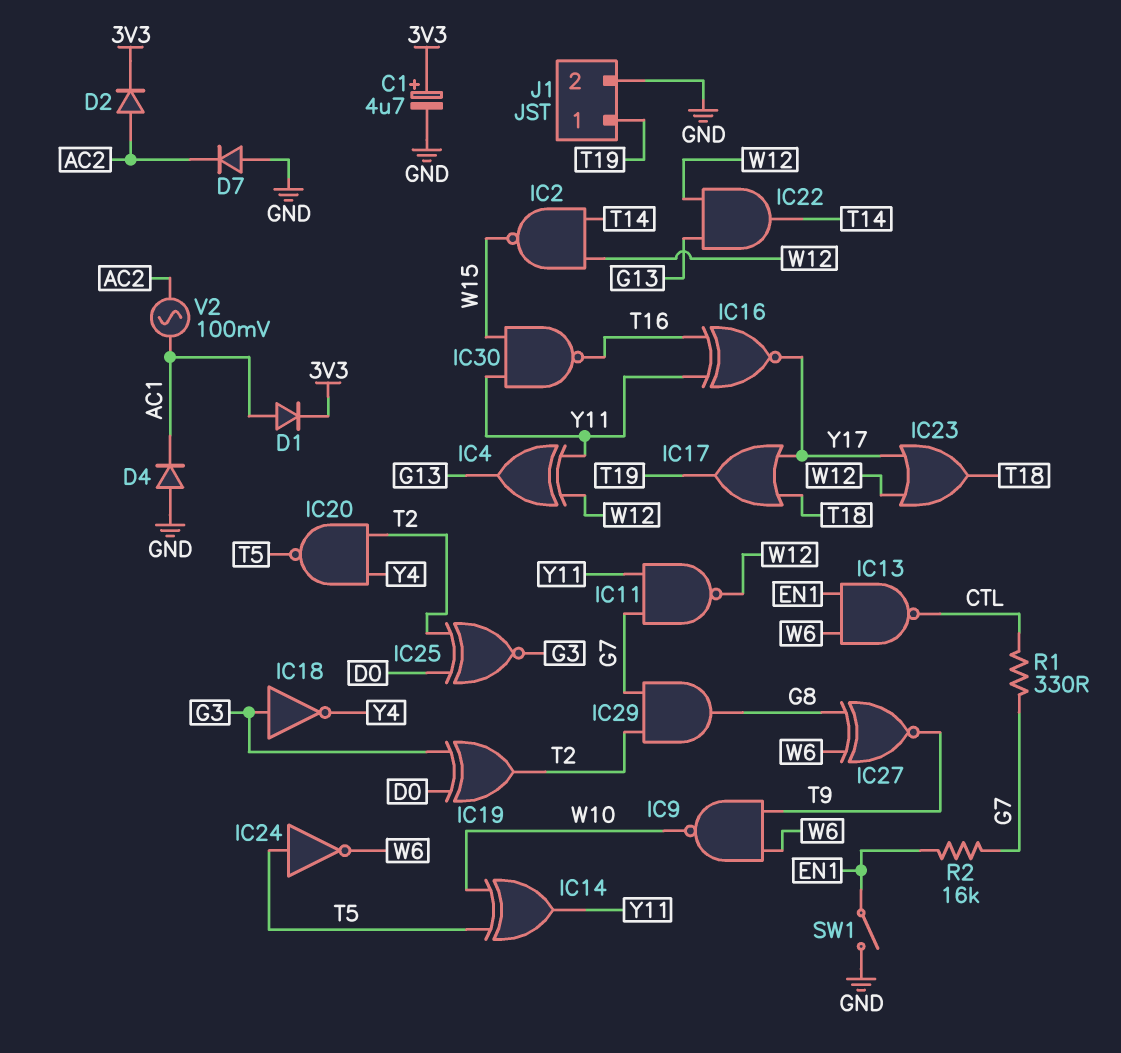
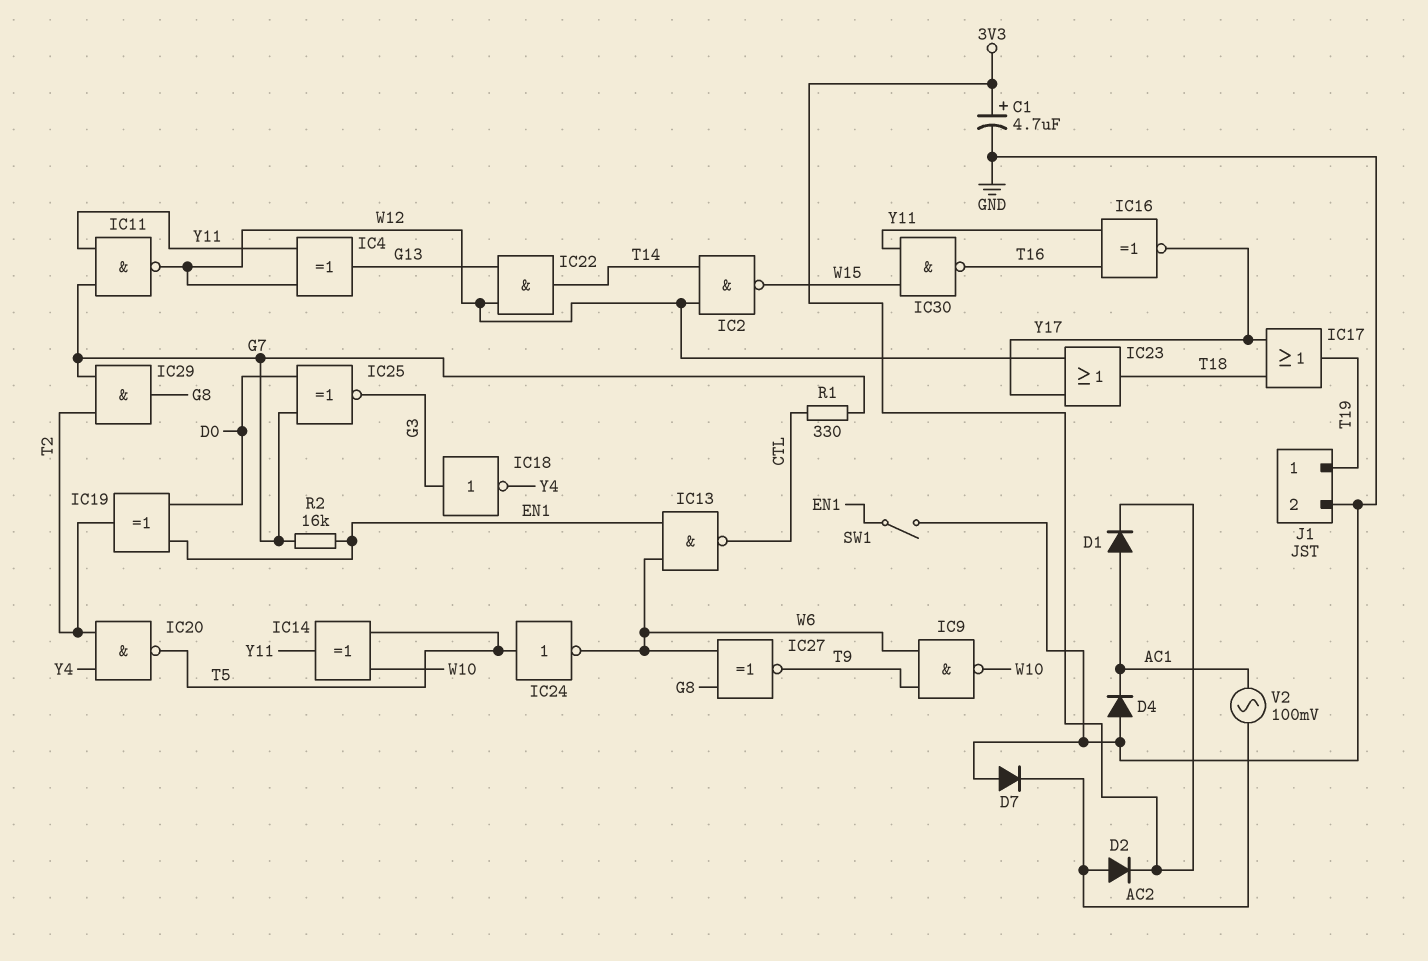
IC19: XOR (in D0, in G3, out T2) -> XOR (in D0, in EN1, out T2)
IC25: XNOR (in D0, in T2, out G3) -> XNOR (in D0, in G7, out G3)

